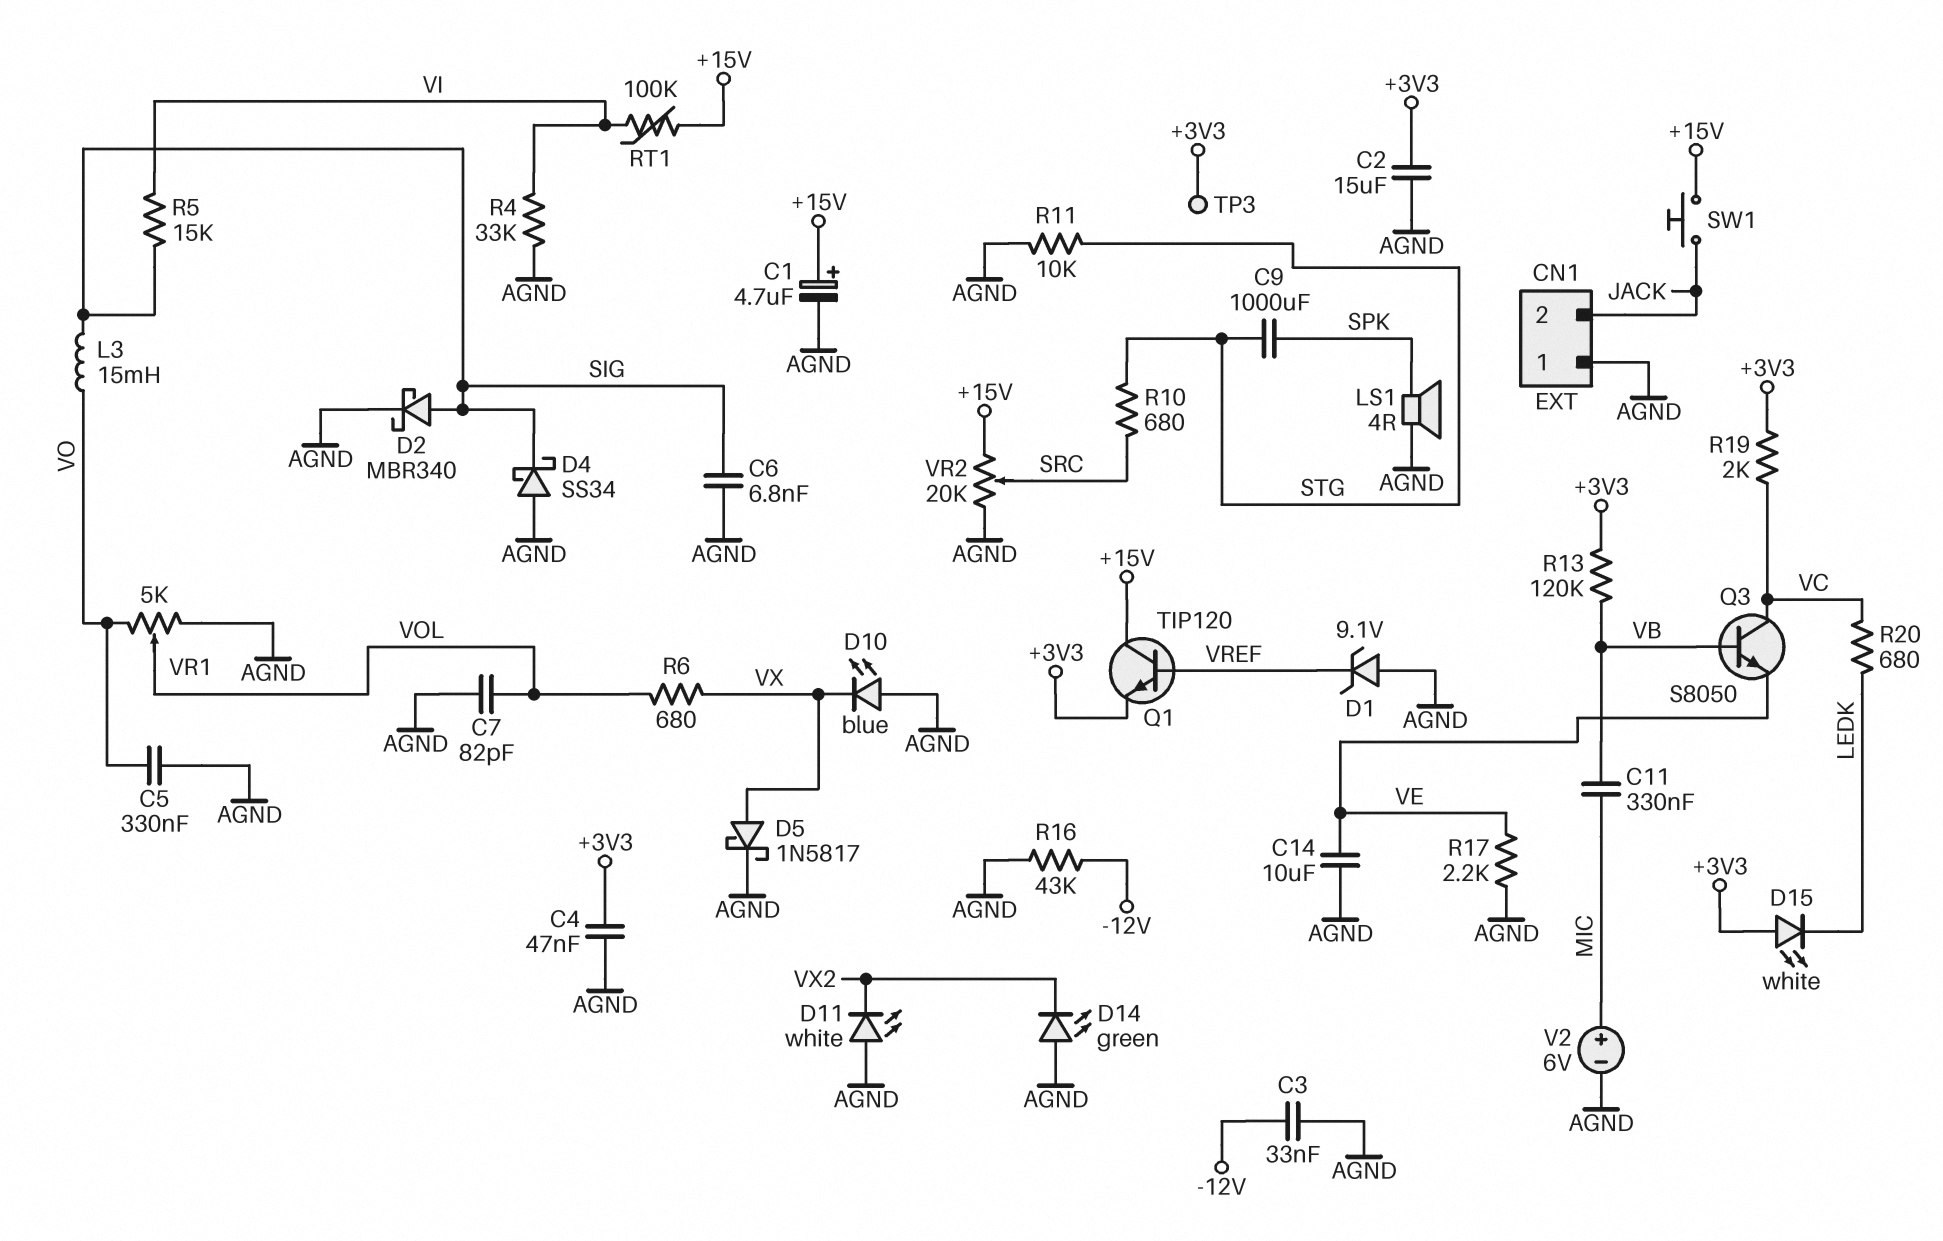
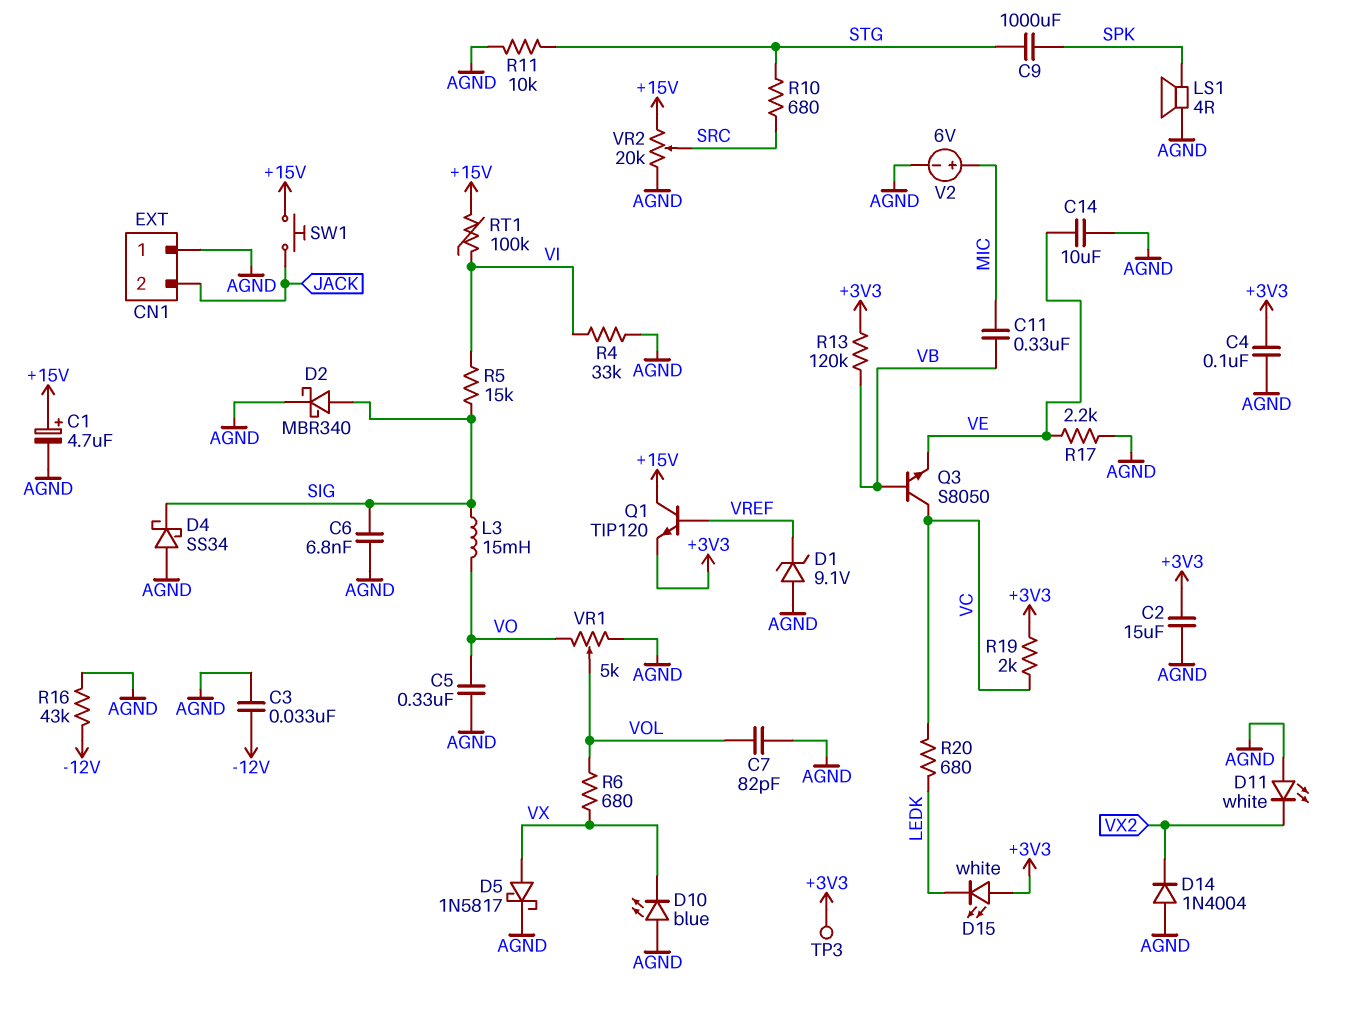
C4: 47nF (+3V3, AGND) -> 100nF (+3V3, AGND)
D14: LED green (A AGND, K VX2) -> diode 1N4004 (A AGND, K VX2)

